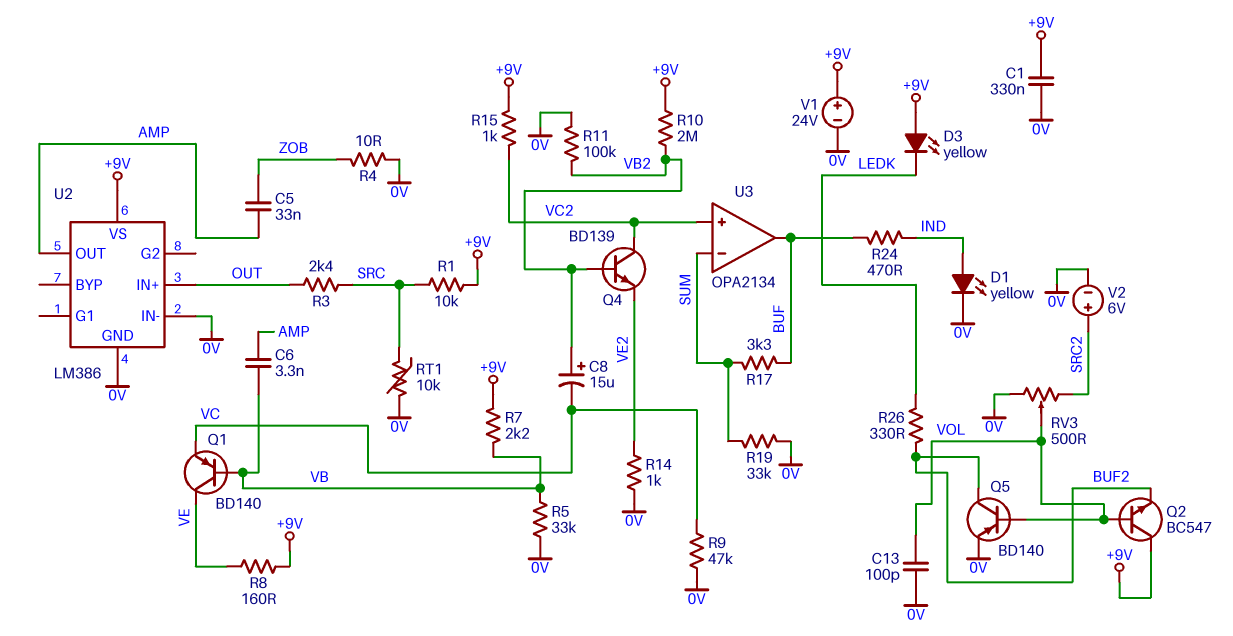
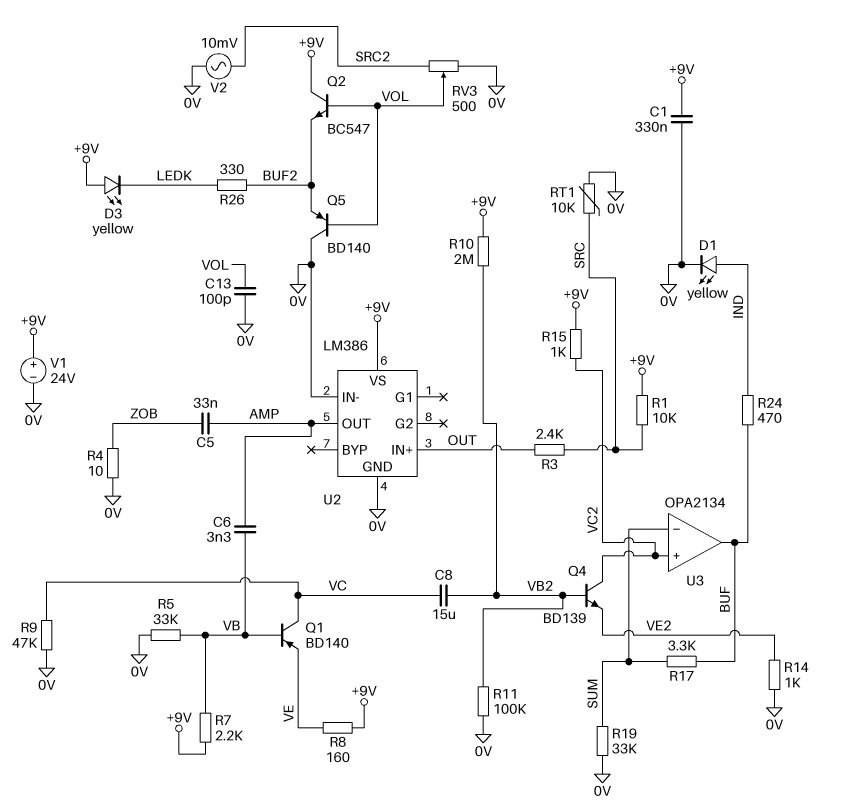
C8: 15uF (plus VB2, minus VC) -> 15uF (VB2, VC)
Q1: PNP BD140 (B VB, C VE, E VC) -> PNP BD140 (B VB, C VC, E VE)
Q5: PNP BD140 (B VOL, C BUF2, E 0V) -> PNP BD140 (B VOL, C 0V, E BUF2)
V2: 6V (plus SRC2, minus 0V) -> AC 10mV (0V, SRC2)

